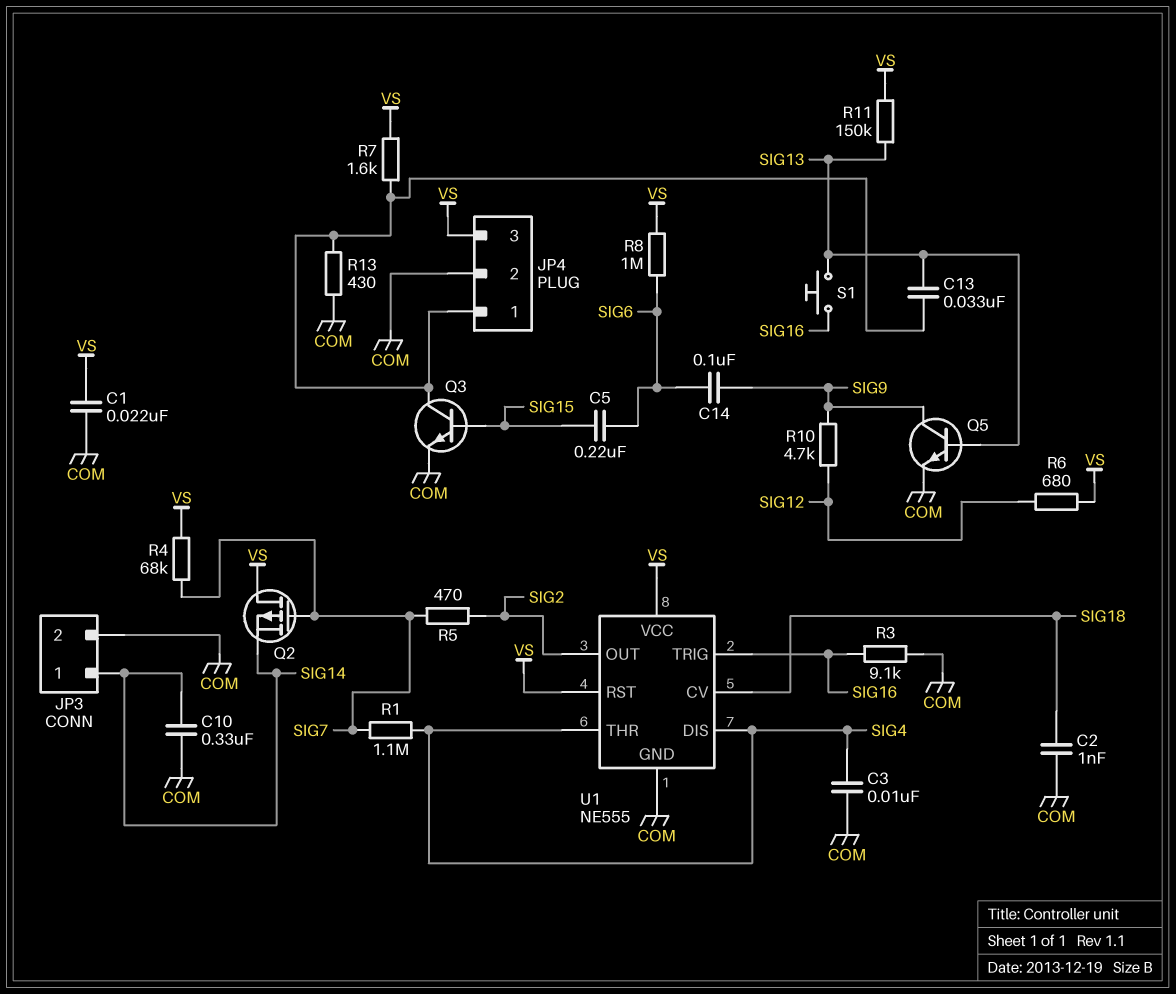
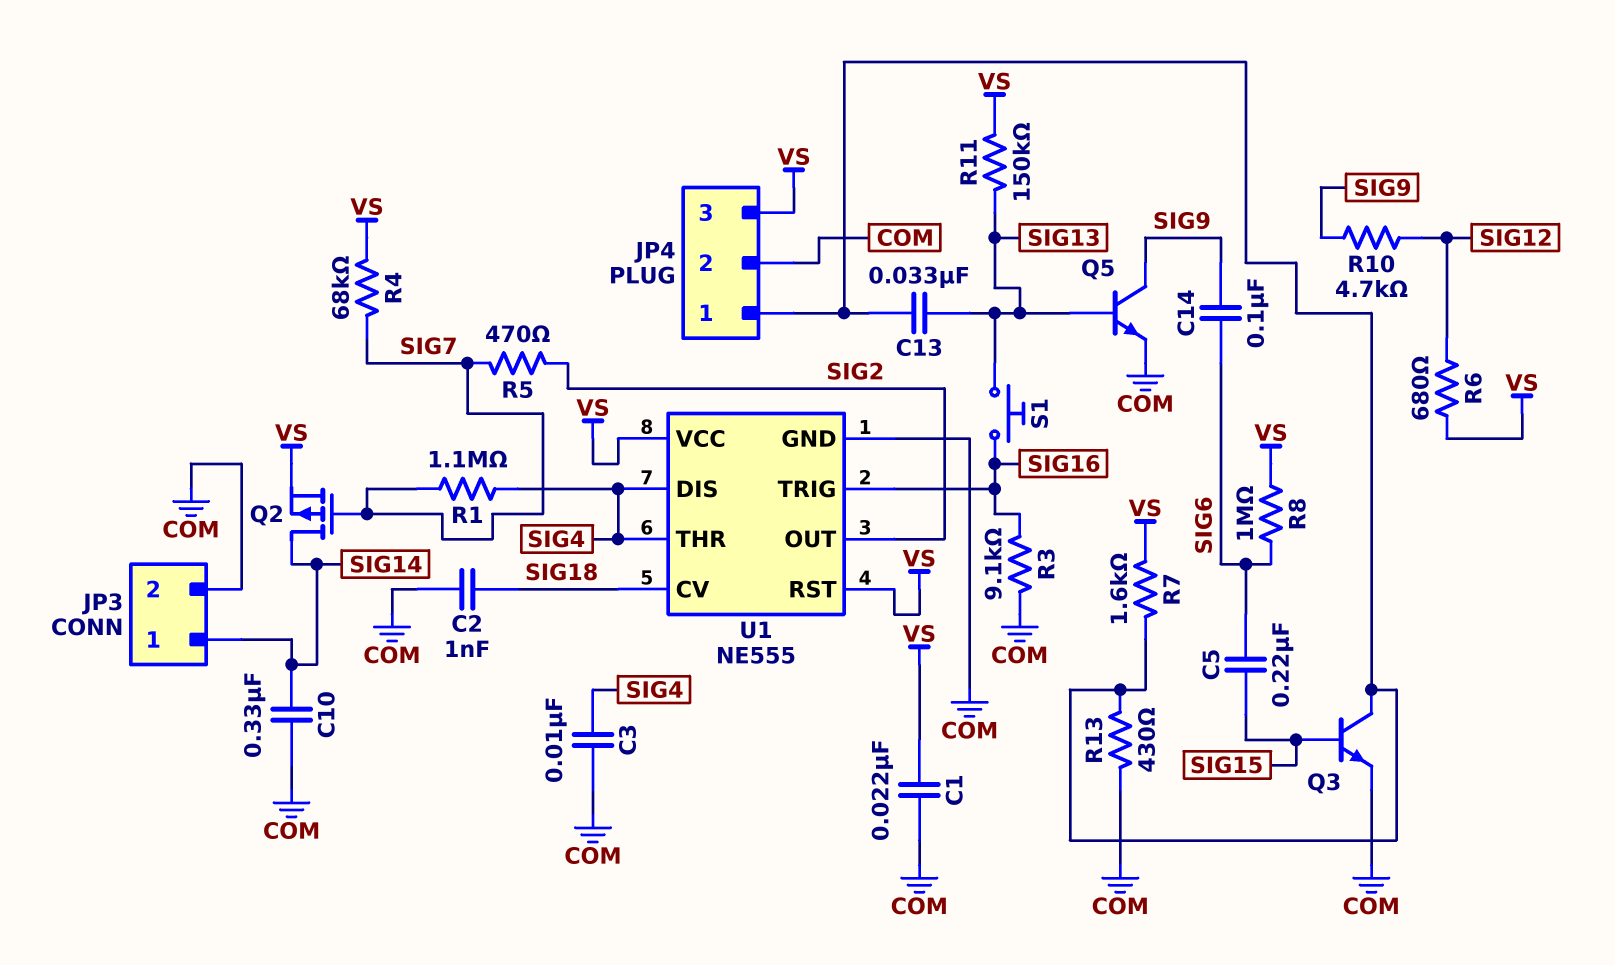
Q2: PMOS (G SIG7, D VS, S SIG14) -> PMOS (G SIG7, D SIG14, S VS)

